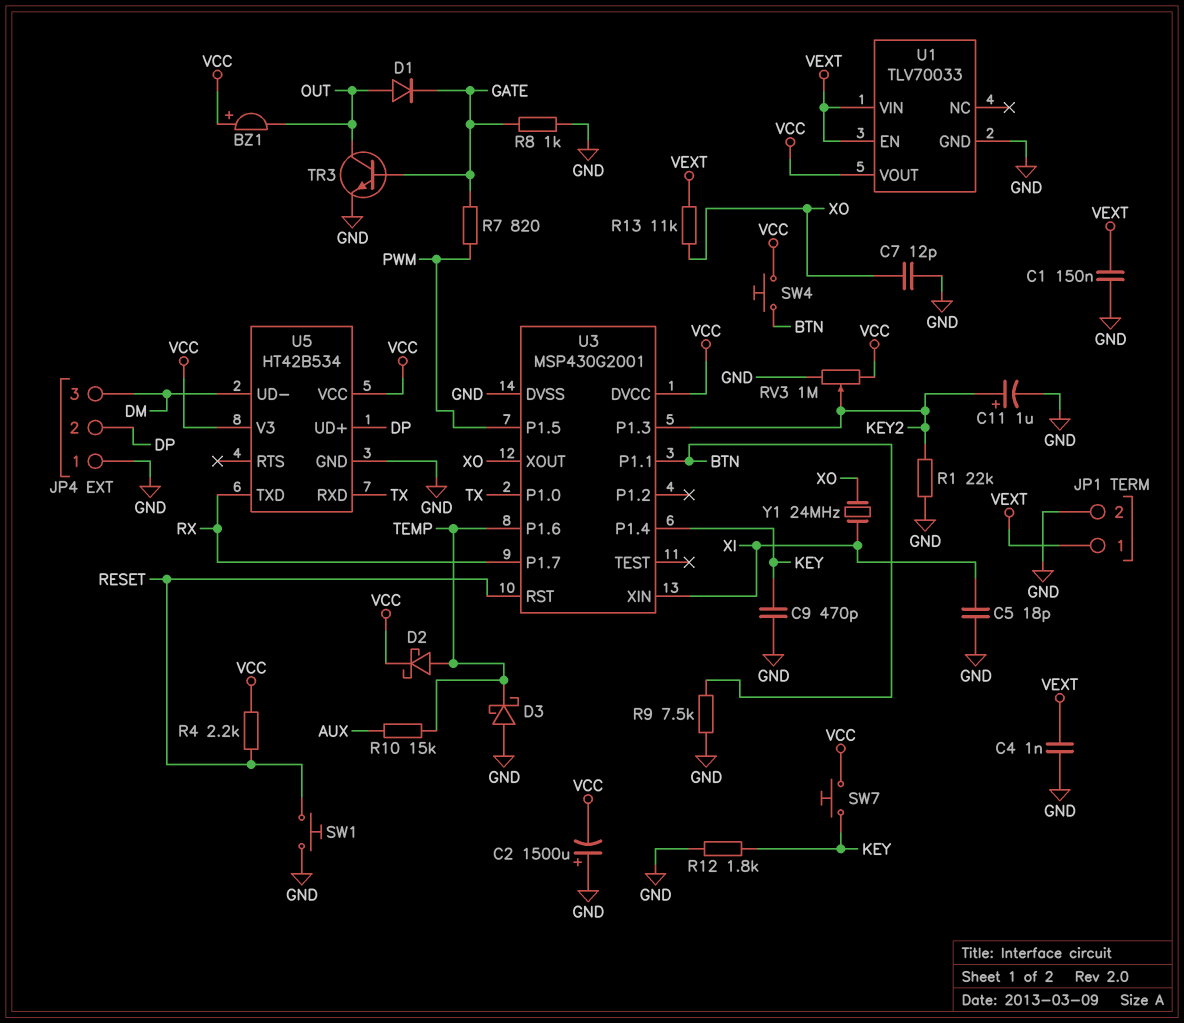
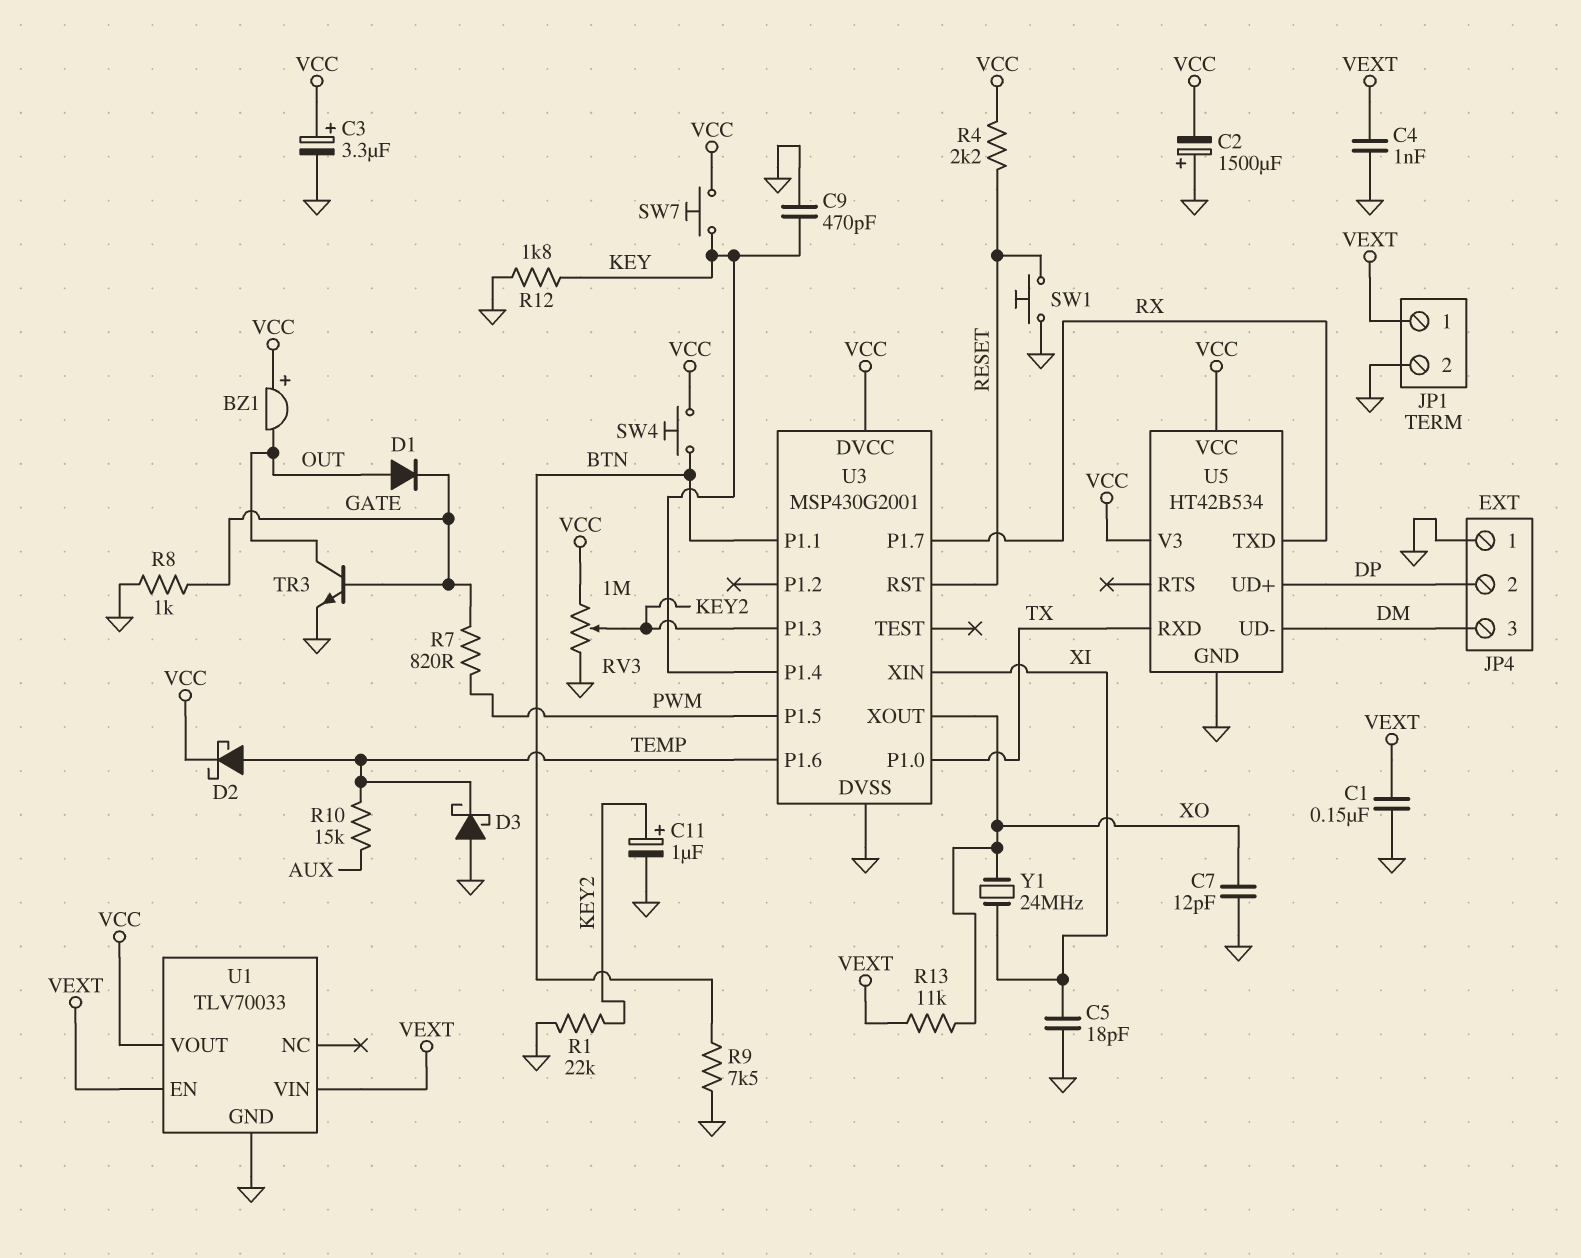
C3: none -> 3.3uF (plus VCC, minus GND)

